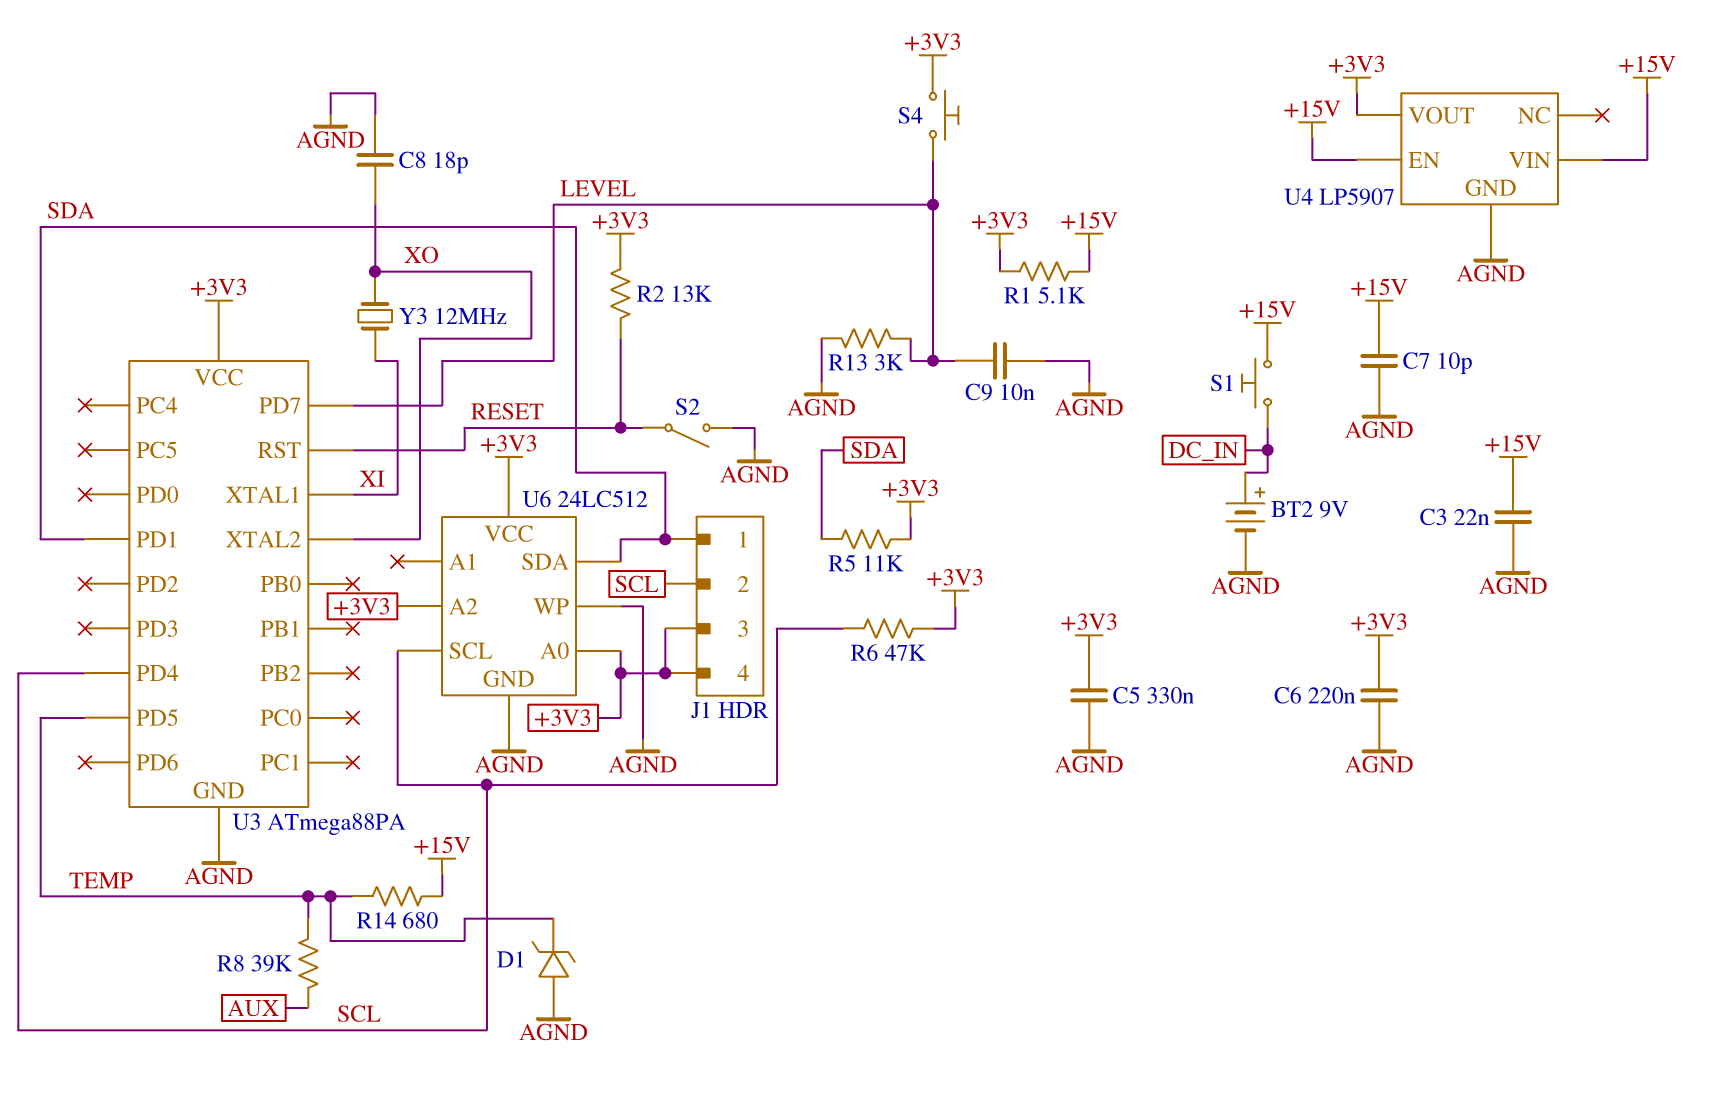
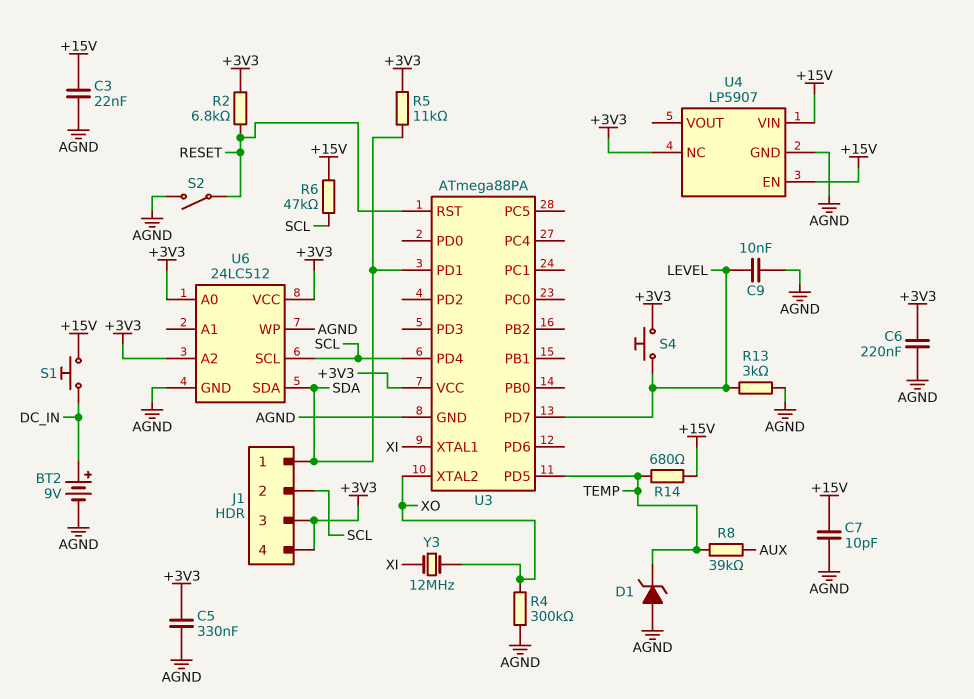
C8: 18pF (AGND, XO) -> none
R1: 5.1k (+3V3, +15V) -> none
R2: 13k (+3V3, RESET) -> 6.8k (+3V3, RESET)
R4: none -> 300k (AGND, XO)
R6: 47k (+3V3, SCL) -> 47k (+15V, SCL)
U4 pin NC: none -> +3V3
U4 pin VOUT: +3V3 -> none

